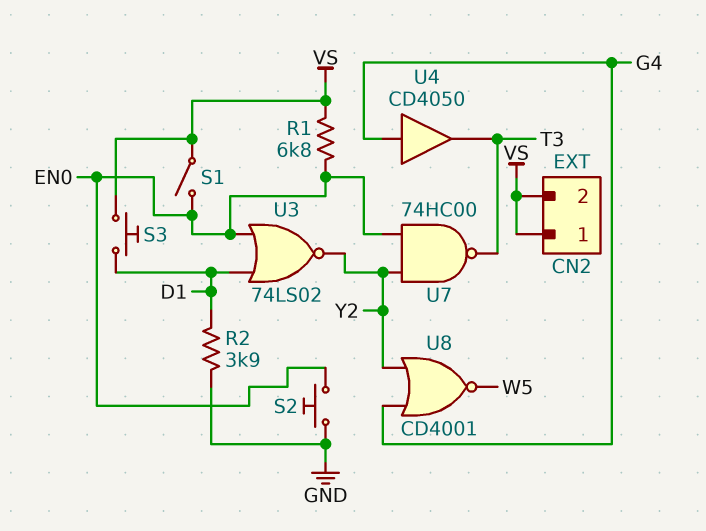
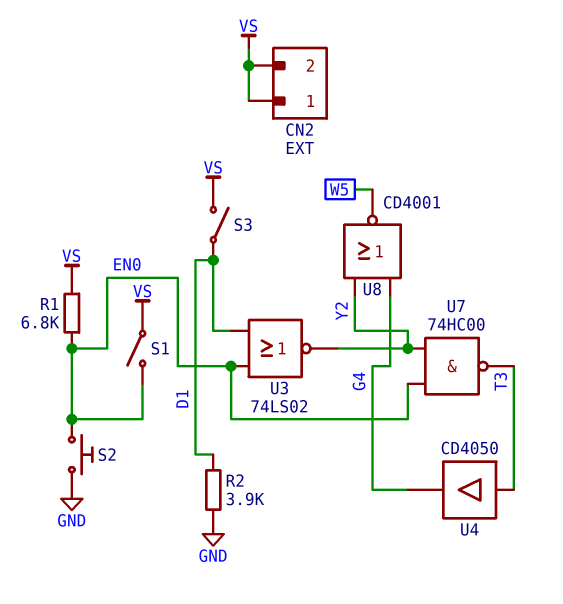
S3: button (D1, VS) -> switch (D1, VS)
U4: buffer CD4050 (in G4, out T3) -> buffer CD4050 (in T3, out G4)

